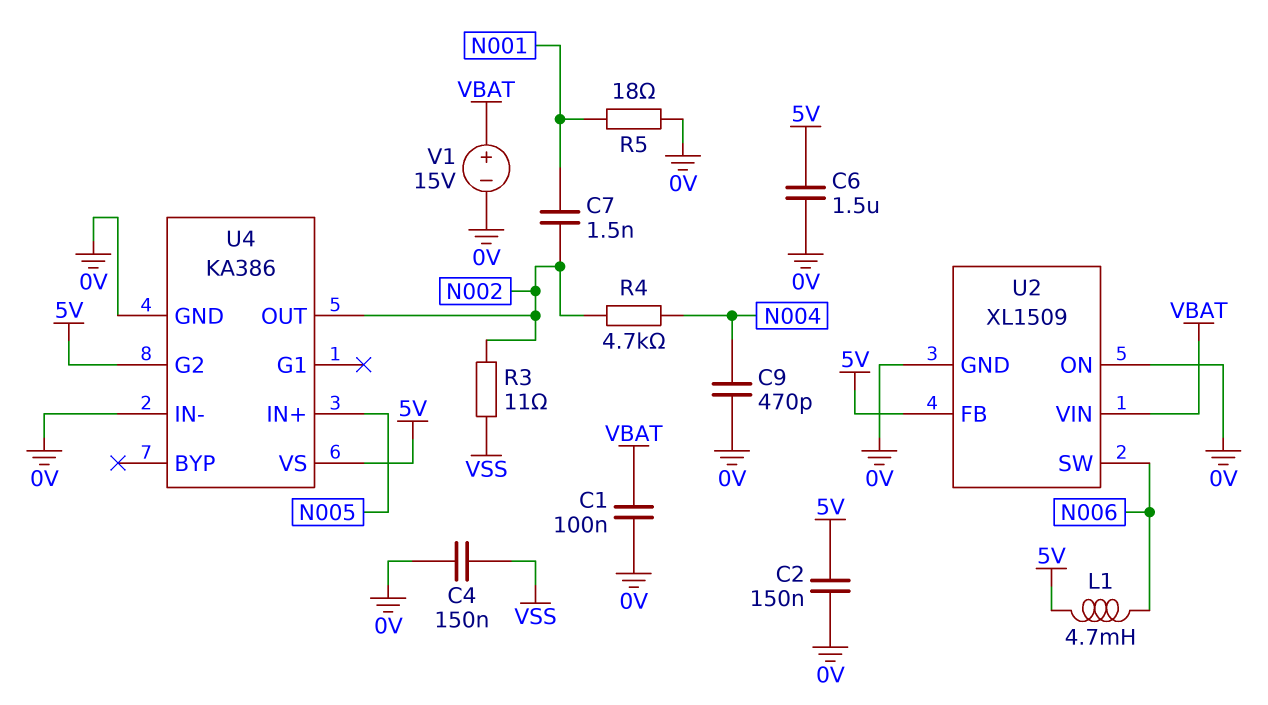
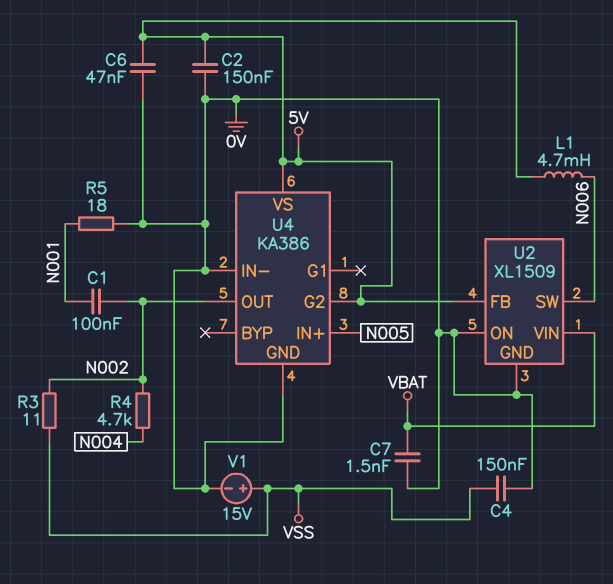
C1: 100nF (0V, VBAT) -> 100nF (N001, N002)
C6: 1.5uF (0V, 5V) -> 47nF (0V, 5V)
C7: 1.5nF (N001, N002) -> 1.5nF (0V, VBAT)
C9: 470pF (0V, N004) -> none
V1: 15V (plus VBAT, minus 0V) -> 15V (plus VSS, minus 0V)

